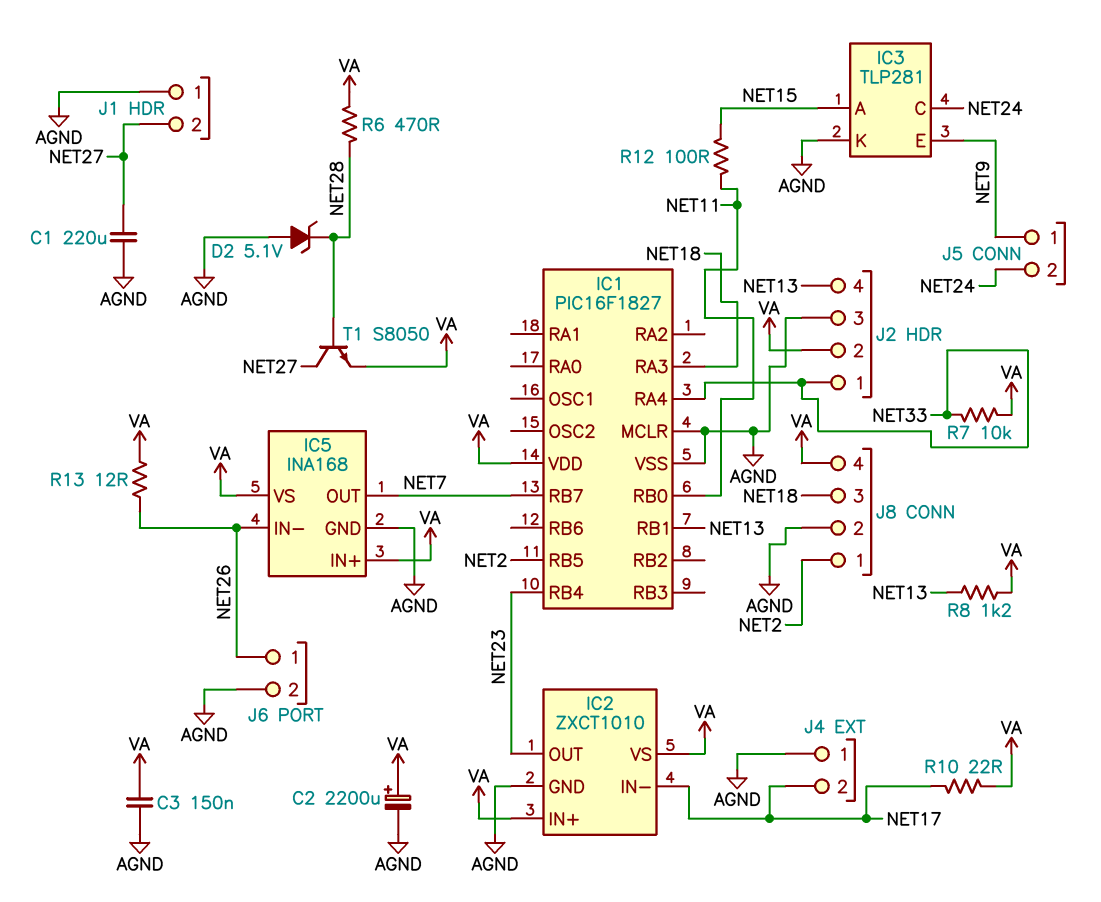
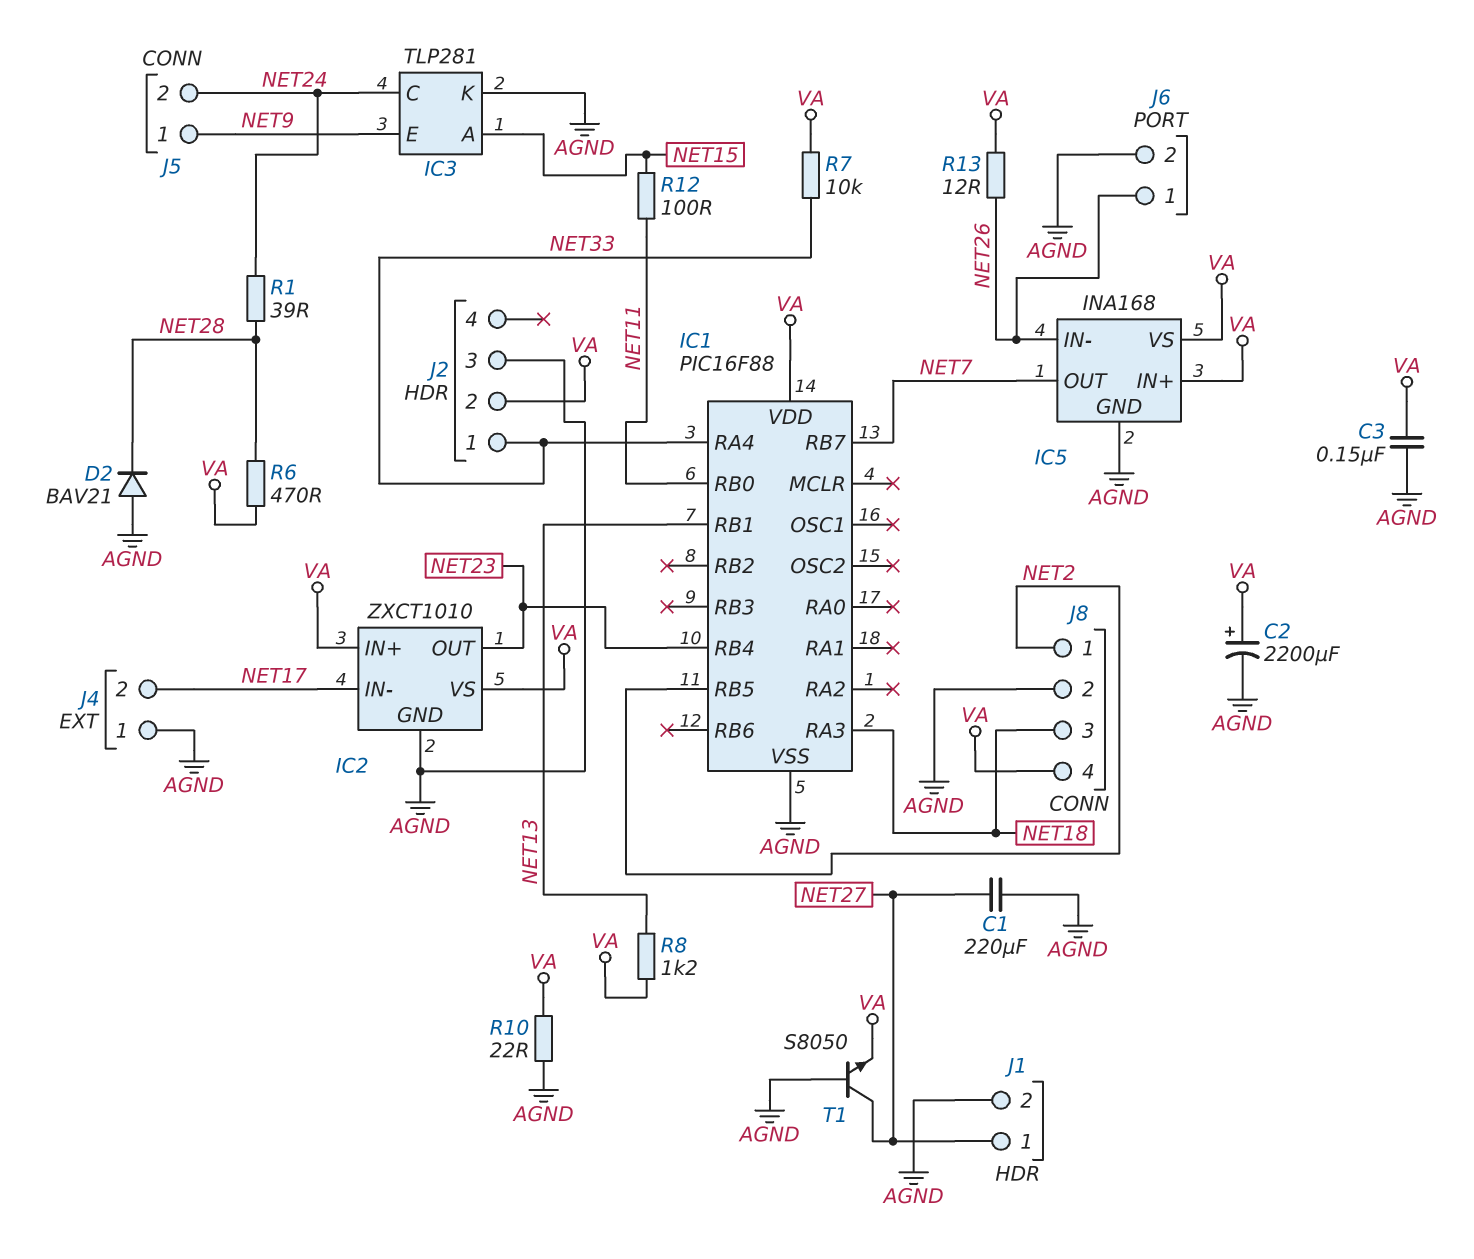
D2: zener 5.1V (A AGND, K NET28) -> diode BAV21 (A AGND, K NET28)
IC1: PIC16F1827 -> PIC16F88
IC1 pin MCLR: AGND -> none
J1 pin 1: AGND -> NET27
J1 pin 2: NET27 -> AGND
J2 pin 4: NET13 -> none
R1: none -> 39 (NET24, NET28)
R10: 22 (NET17, VA) -> 22 (AGND, VA)
T1: NPN S8050 (B NET28, C NET27, E VA) -> NPN S8050 (B AGND, C NET27, E VA)

